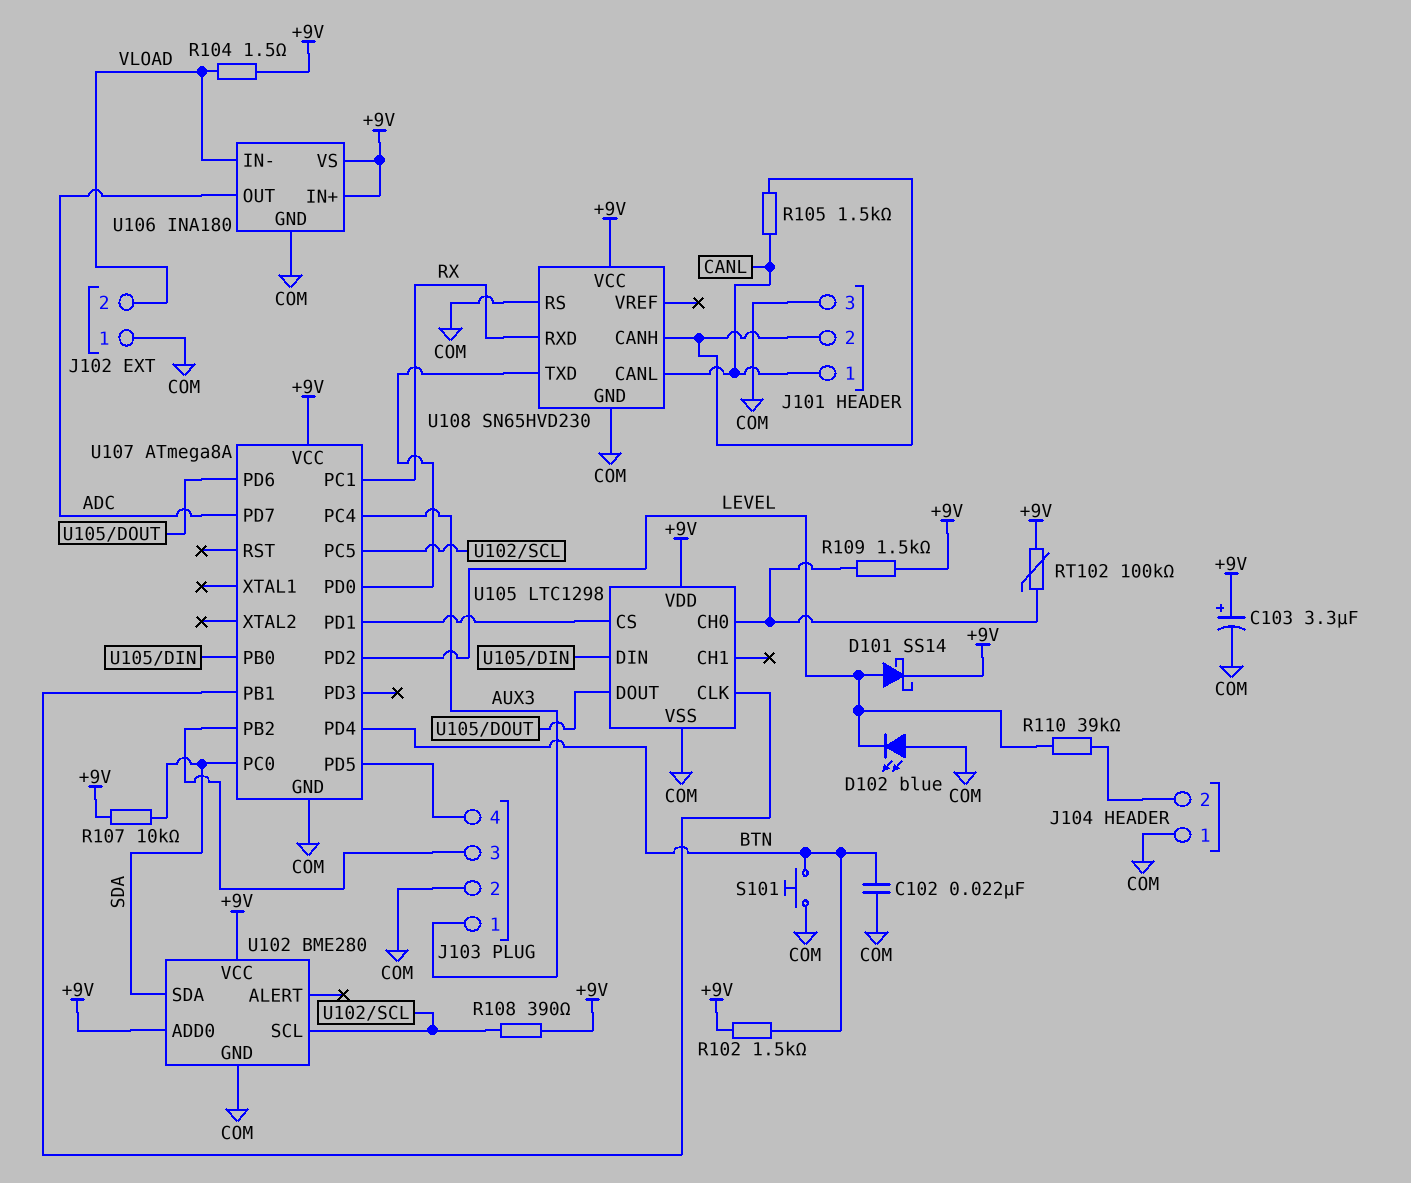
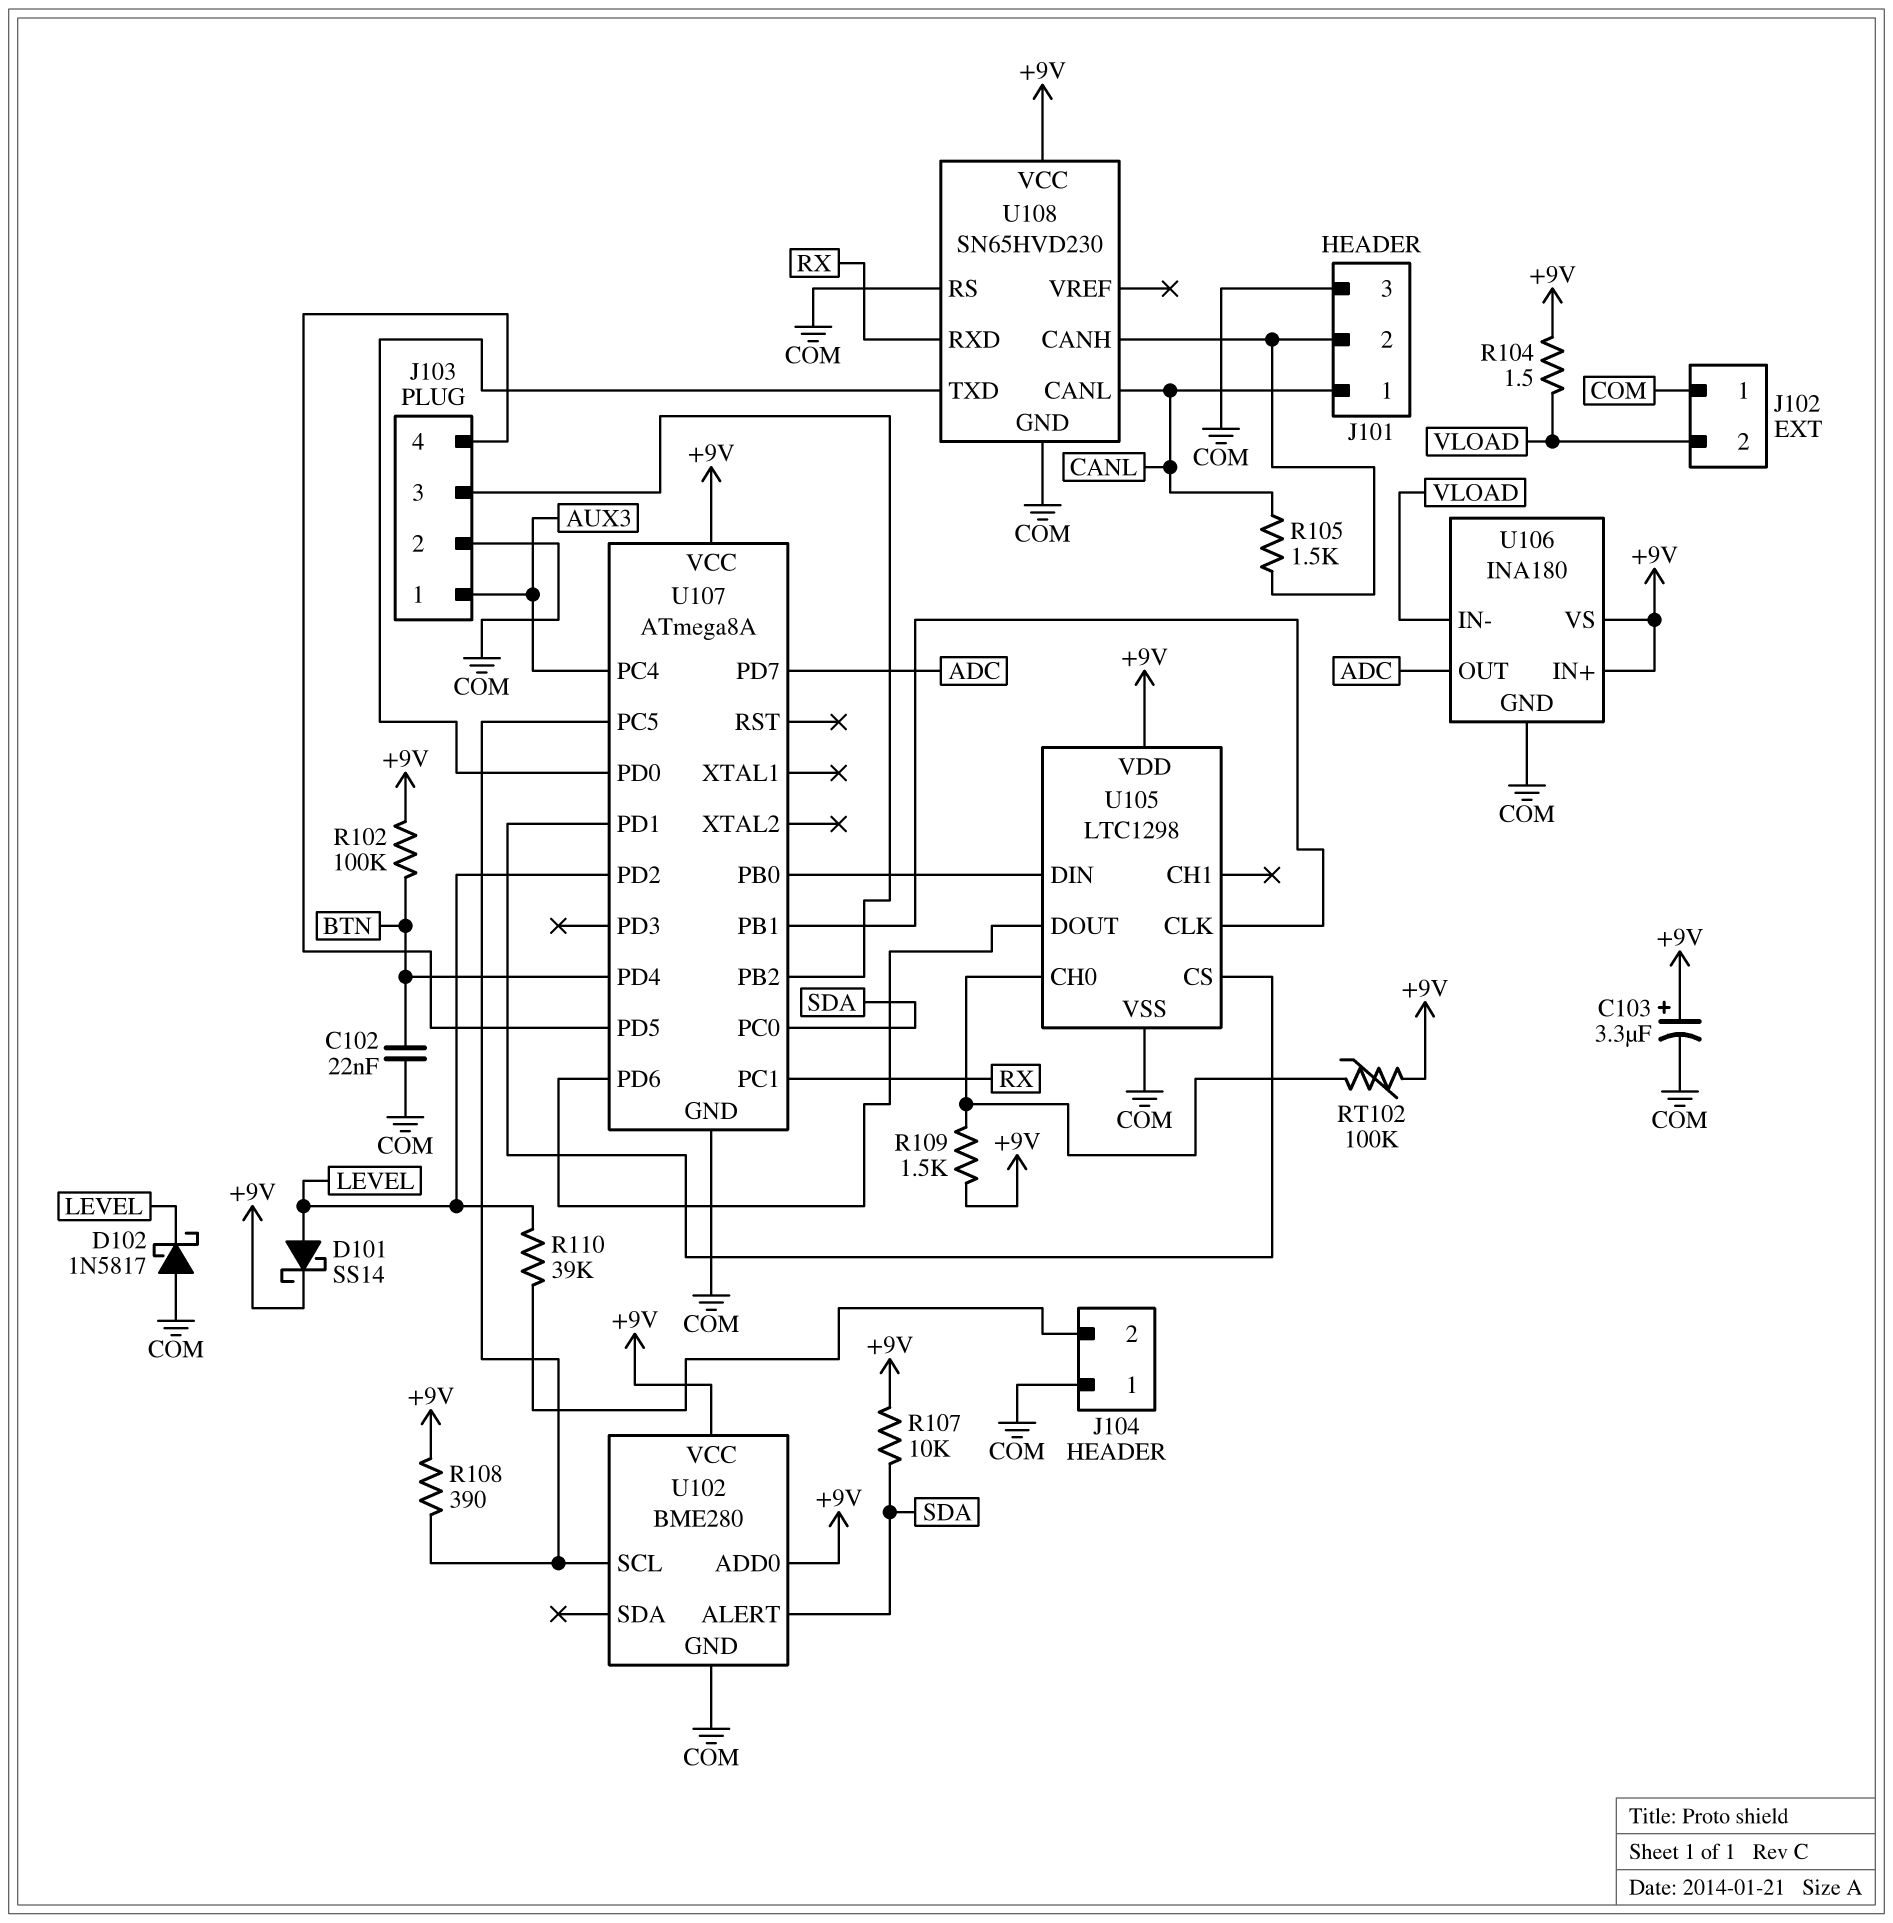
D102: LED blue (A COM, K LEVEL) -> schottky 1N5817 (A COM, K LEVEL)
R102: 1.5k (+9V, BTN) -> 100k (+9V, BTN)
S101: button (BTN, COM) -> none
U102 pin ALERT: none -> SDA
U102 pin SDA: SDA -> none

